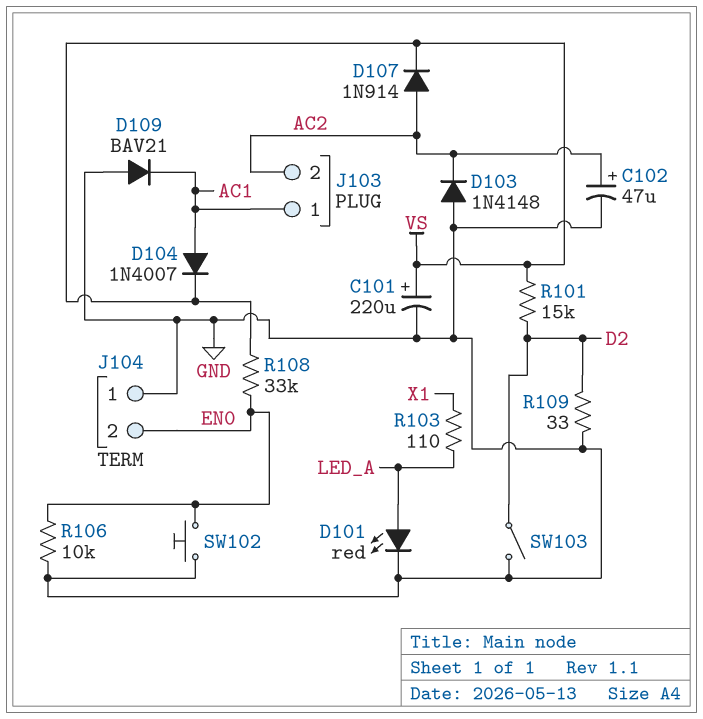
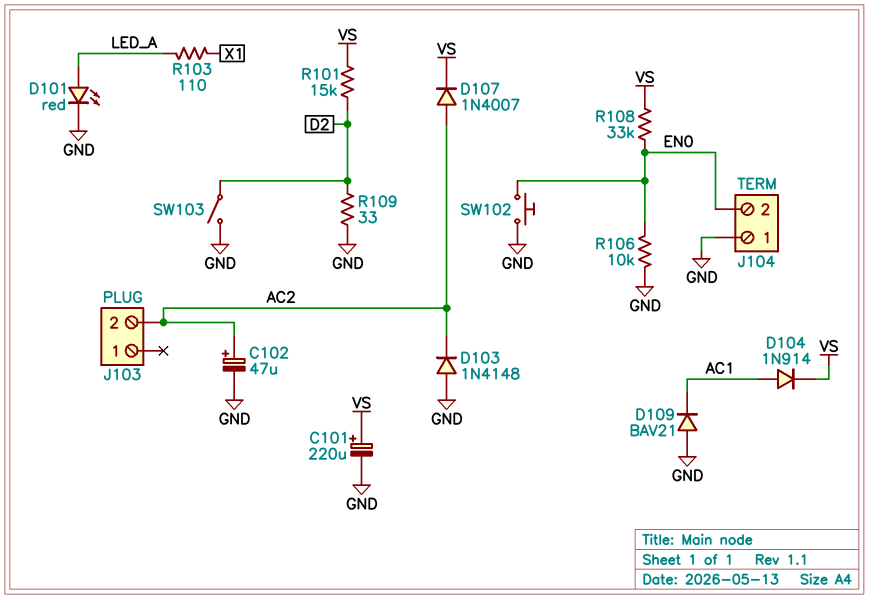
D104: diode 1N4007 (A AC1, K VS) -> diode 1N914 (A AC1, K VS)
D107: diode 1N914 (A AC2, K VS) -> diode 1N4007 (A AC2, K VS)
J103 pin 1: AC1 -> none

